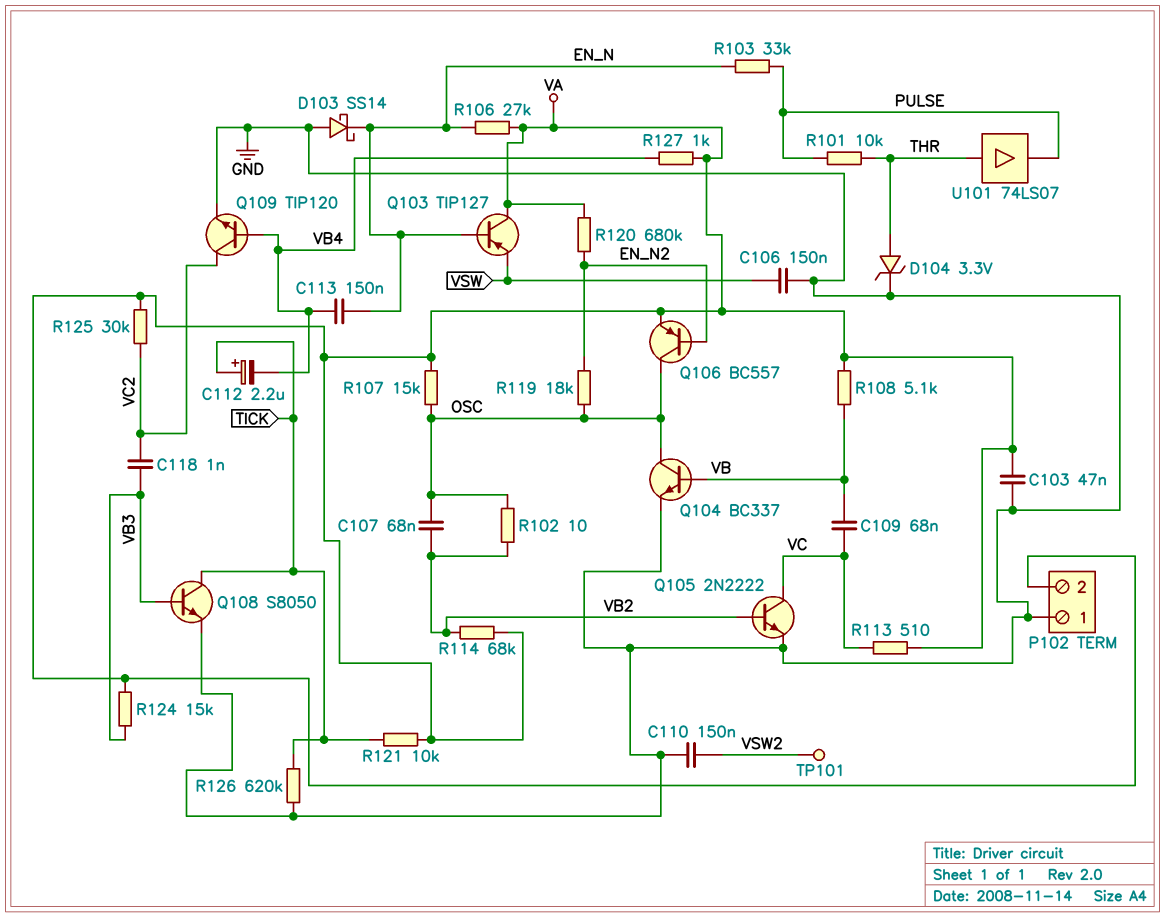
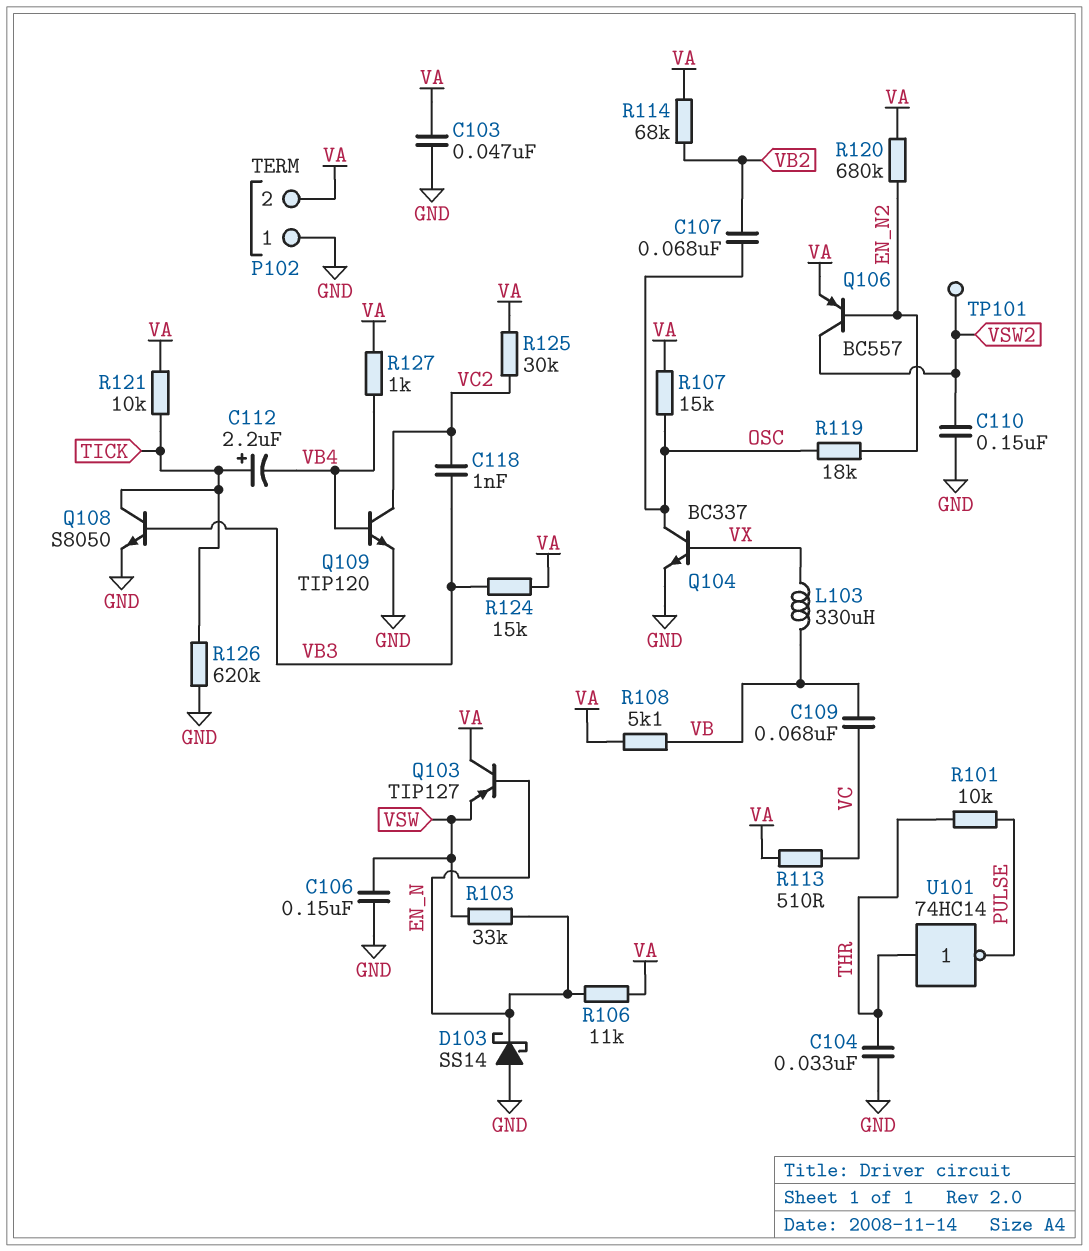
C104: none -> 33nF (GND, THR)
C113: 150nF (EN_N, VB4) -> none
D104: zener 3.3V (A THR, K GND) -> none
L103: none -> 330uH (VB, VX)
Q104: NPN BC337 (B VB, C OSC, E GND) -> NPN BC337 (B VX, C OSC, E GND)
Q105: NPN 2N2222 (B VB2, C VC, E GND) -> none
Q106: PNP BC557 (B EN_N2, C OSC, E VA) -> PNP BC557 (B EN_N2, C VSW2, E VA)
R102: 10 (OSC, VB2) -> none
R103: 33k (EN_N, PULSE) -> 33k (EN_N, VSW)
R106: 27k (EN_N, VA) -> 11k (EN_N, VA)
U101: buffer 74LS07 (in THR, out PULSE) -> NOT 74HC14 (in THR, out PULSE)

